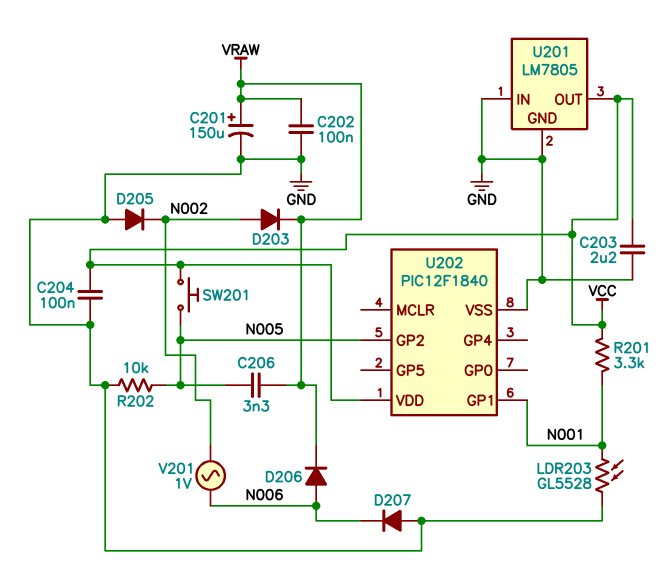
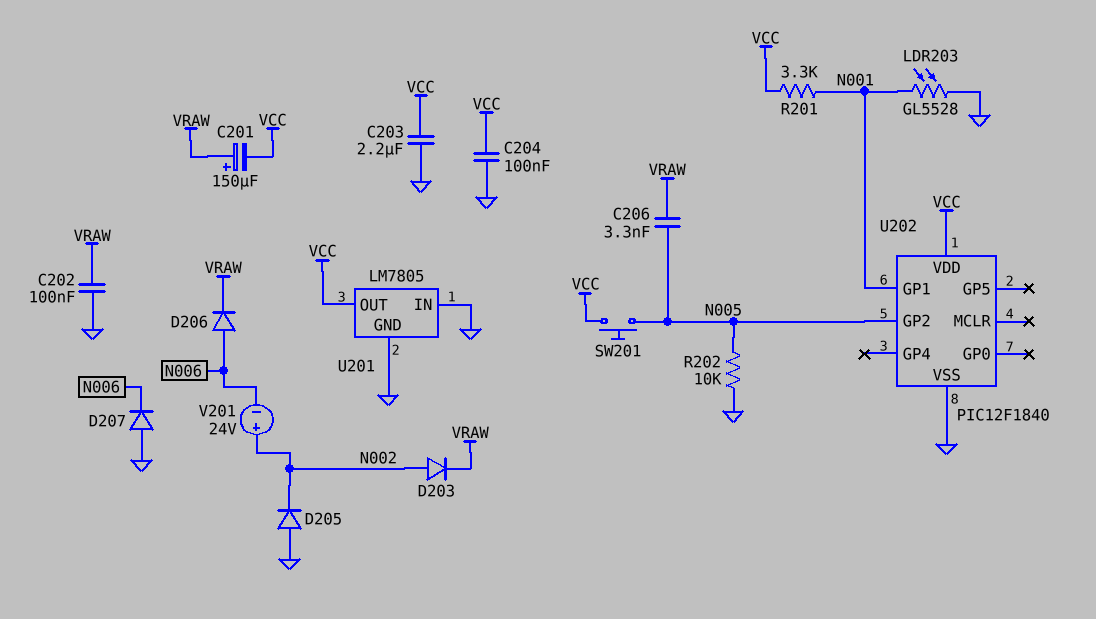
C201: 150uF (plus VRAW, minus GND) -> 150uF (plus VRAW, minus VCC)
V201: AC 1V (N002, N006) -> 24V (plus N002, minus N006)

